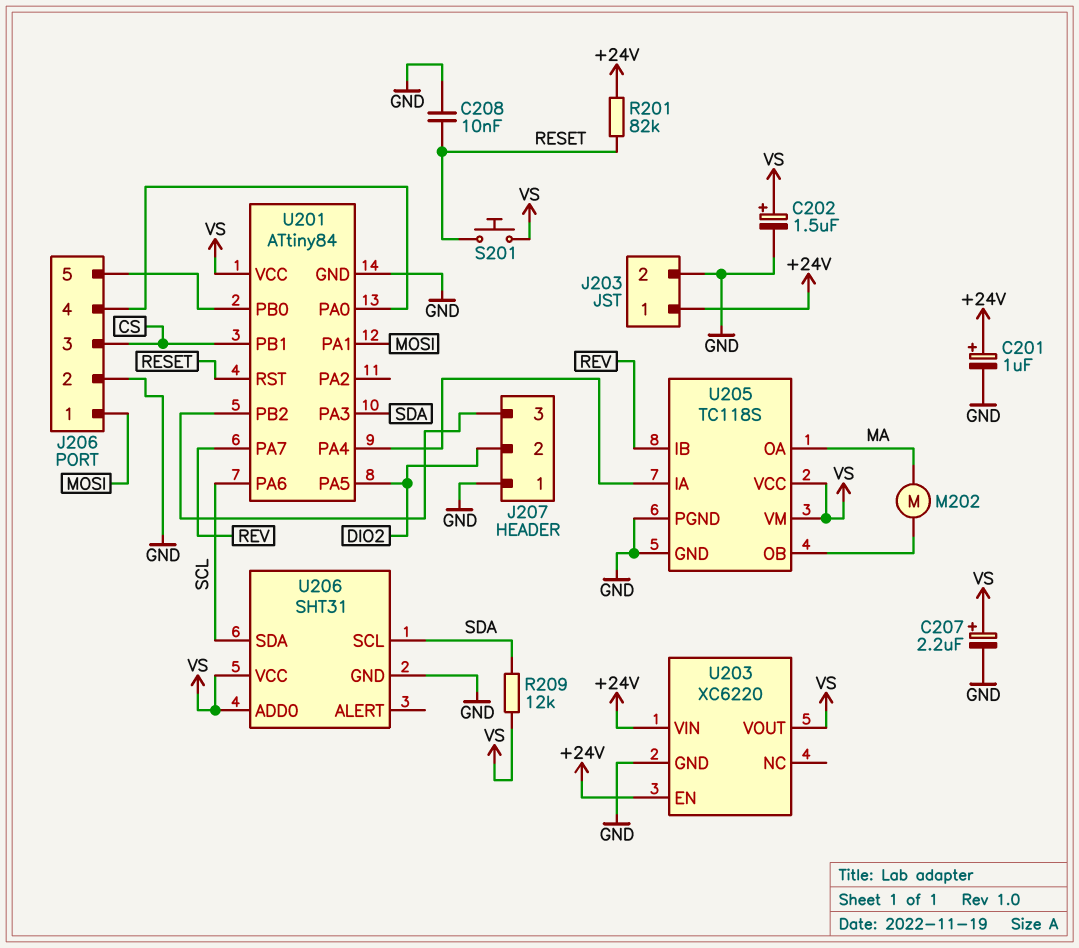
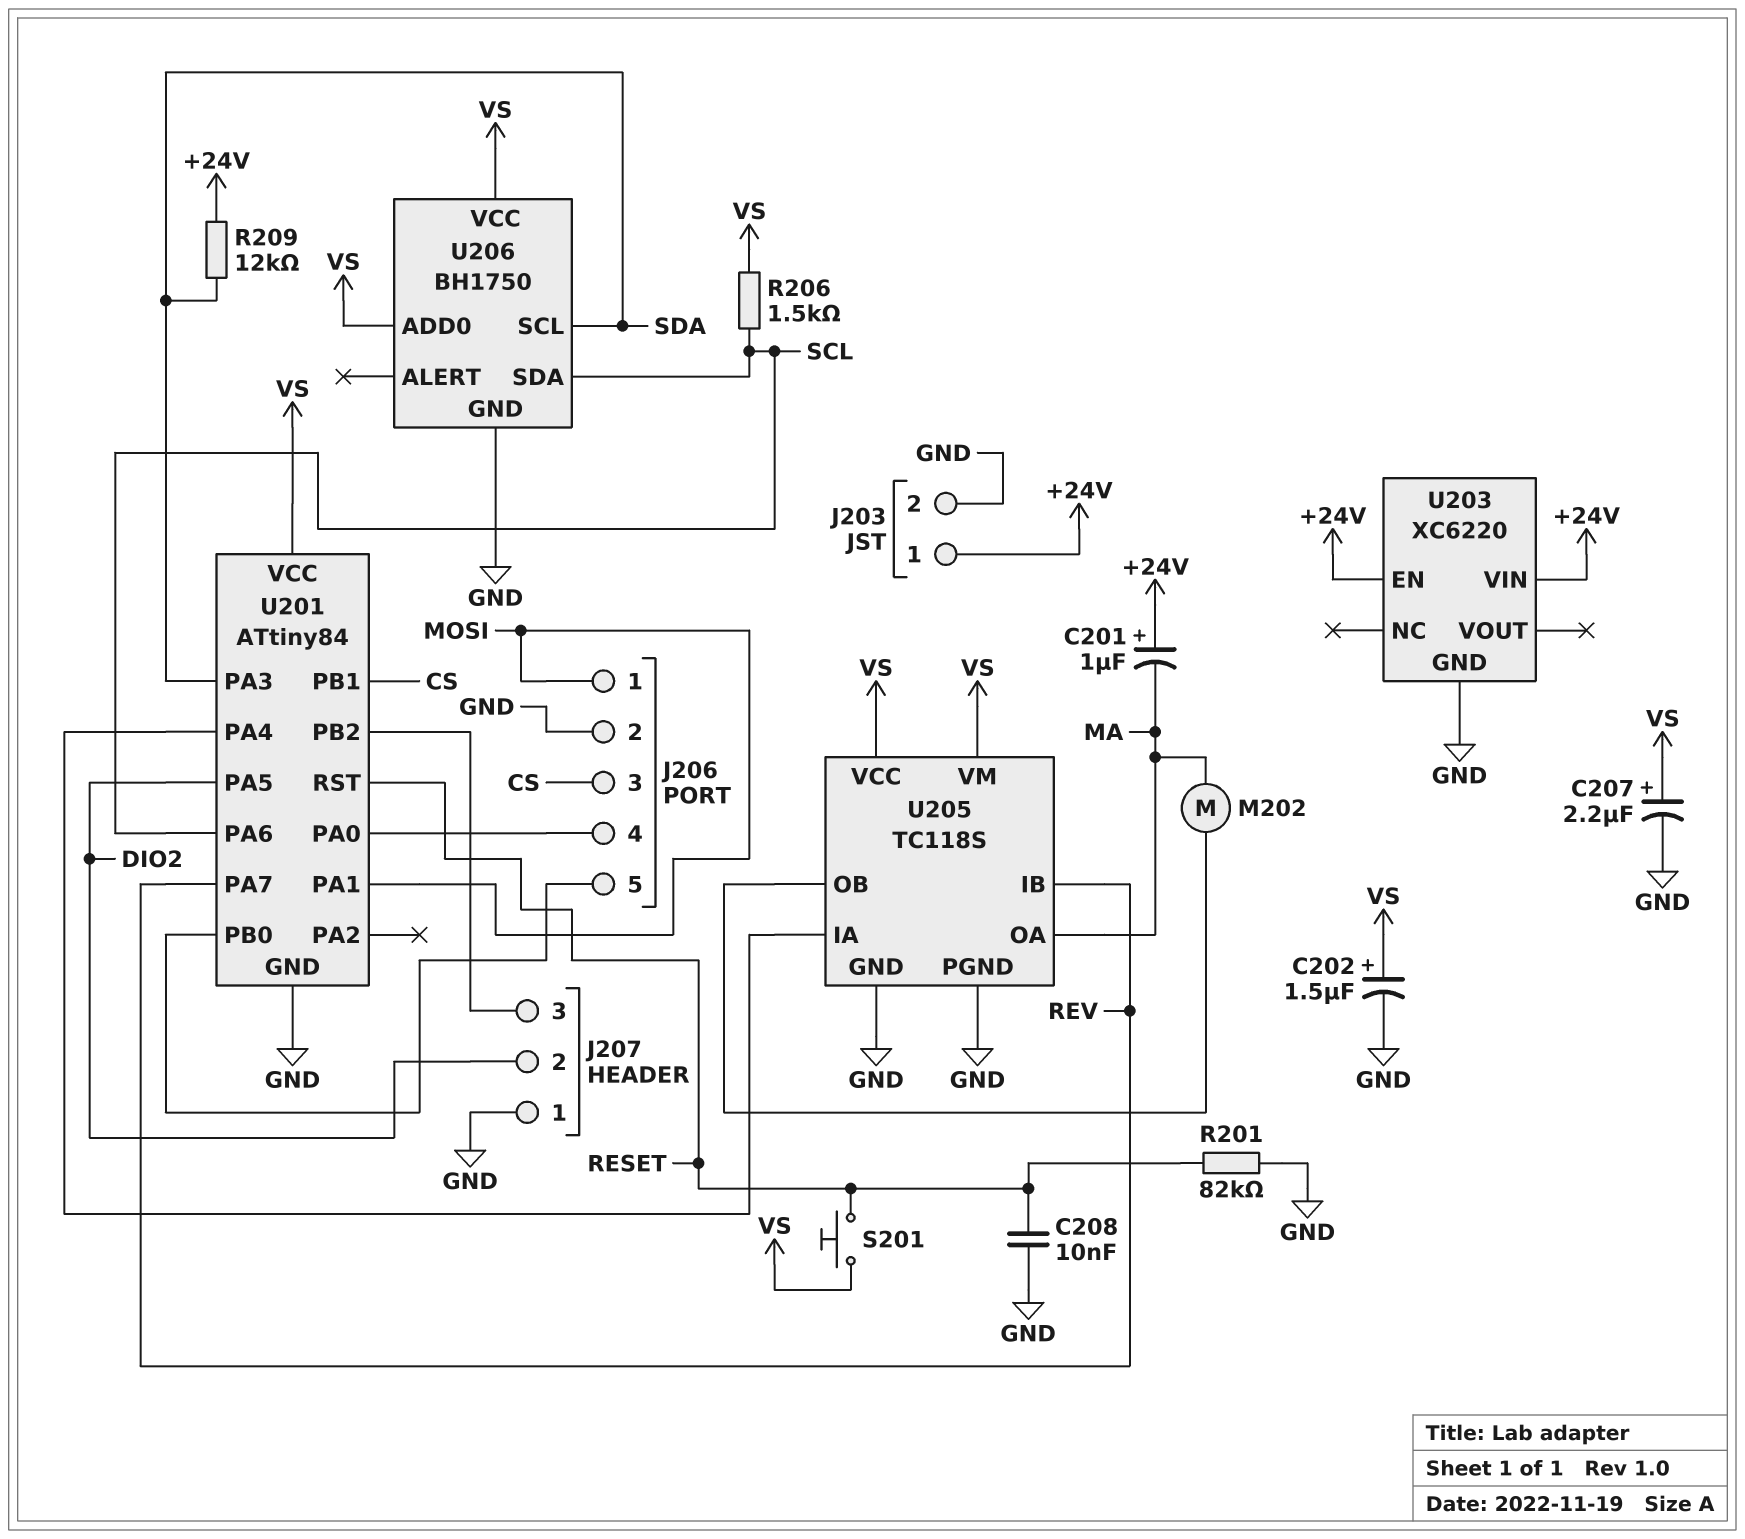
C201: 1uF (plus +24V, minus GND) -> 1uF (plus +24V, minus MA)
R201: 82k (+24V, RESET) -> 82k (GND, RESET)
R206: none -> 1.5k (SCL, VS)
R209: 12k (SDA, VS) -> 12k (+24V, SDA)
U203 pin VOUT: VS -> none
U206: SHT31 -> BH1750

